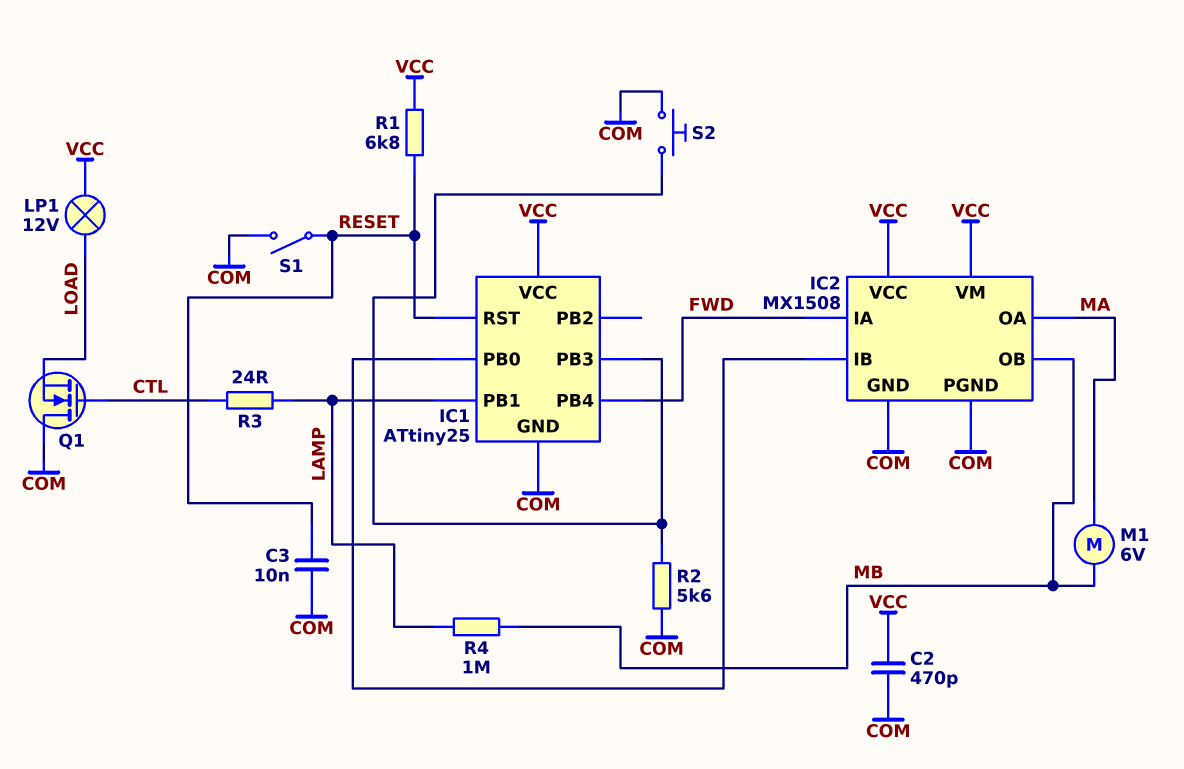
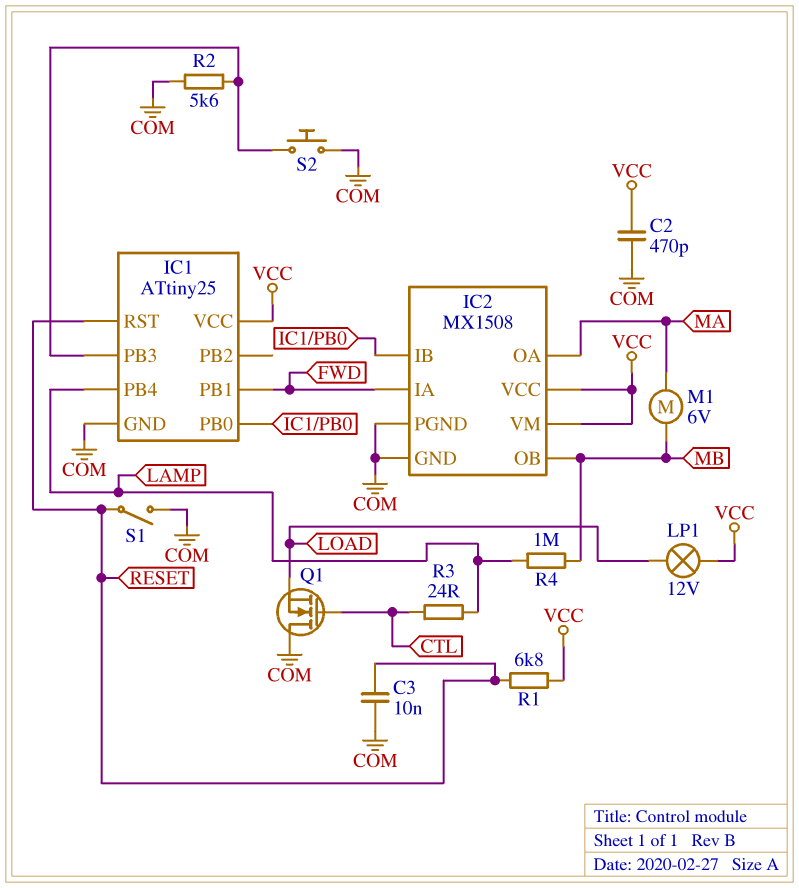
IC1 pin PB1: LAMP -> FWD
IC1 pin PB4: FWD -> LAMP

